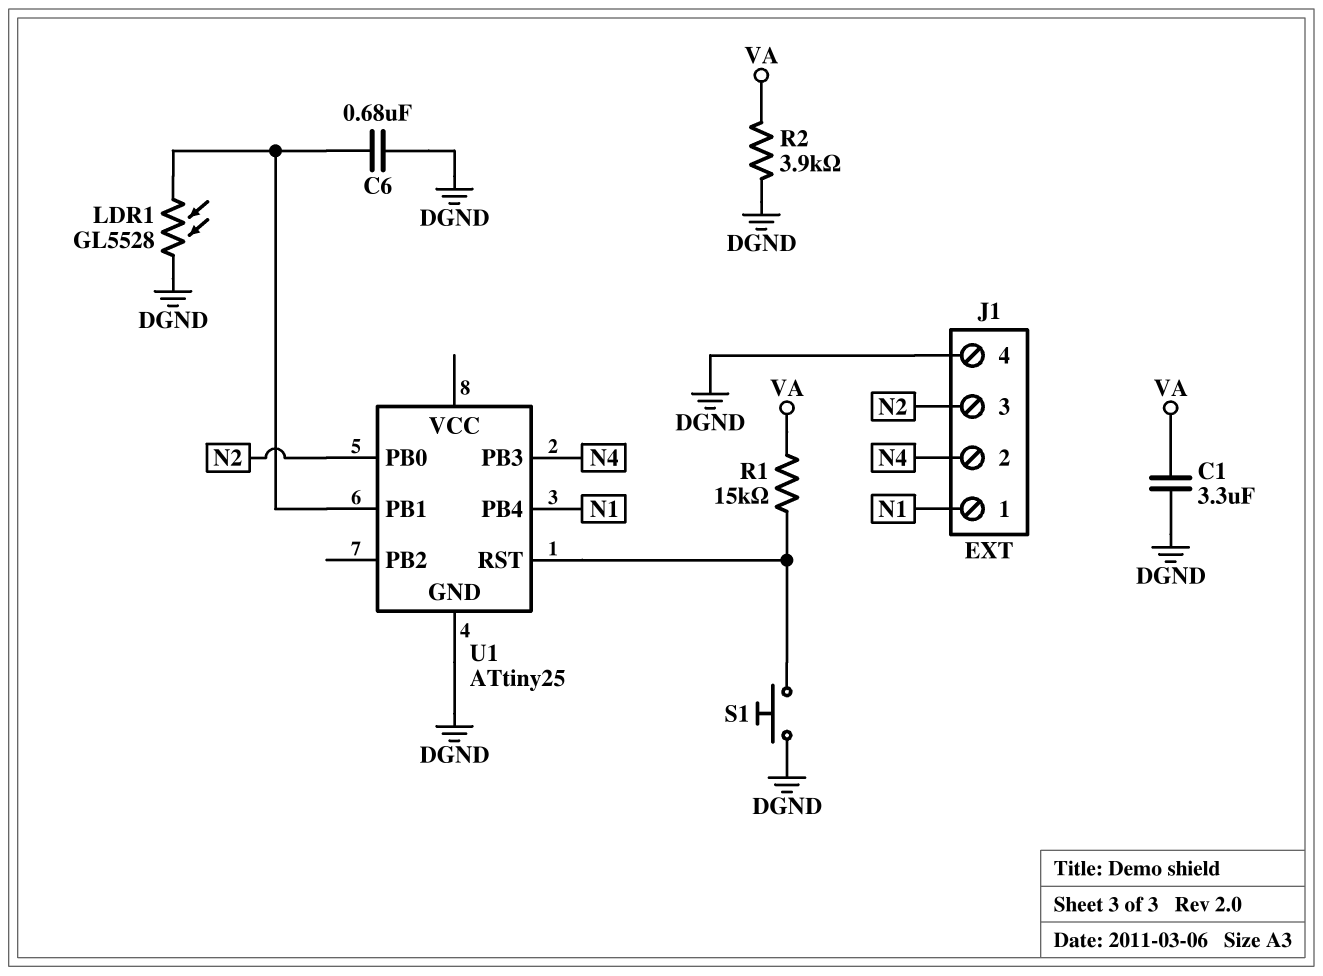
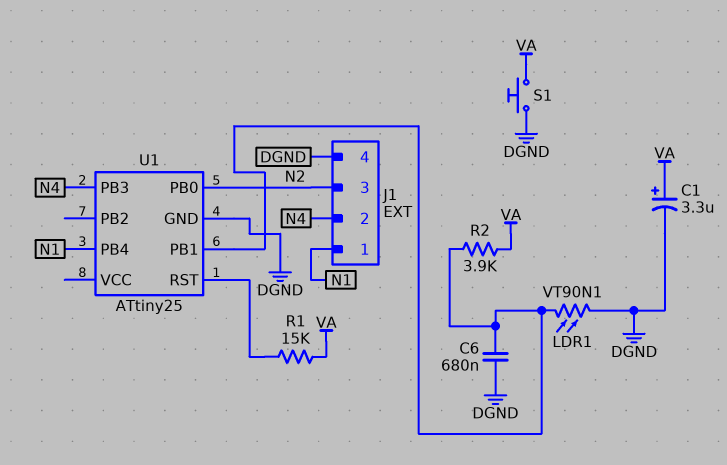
C1: 3.3uF (DGND, VA) -> 3.3uF (plus VA, minus DGND)
LDR1: GL5528 (DGND, U1/PB1) -> VT90N1 (DGND, U1/PB1)
R2: 3.9k (DGND, VA) -> 3.9k (U1/PB1, VA)
S1: button (DGND, U1/RST) -> button (DGND, VA)

